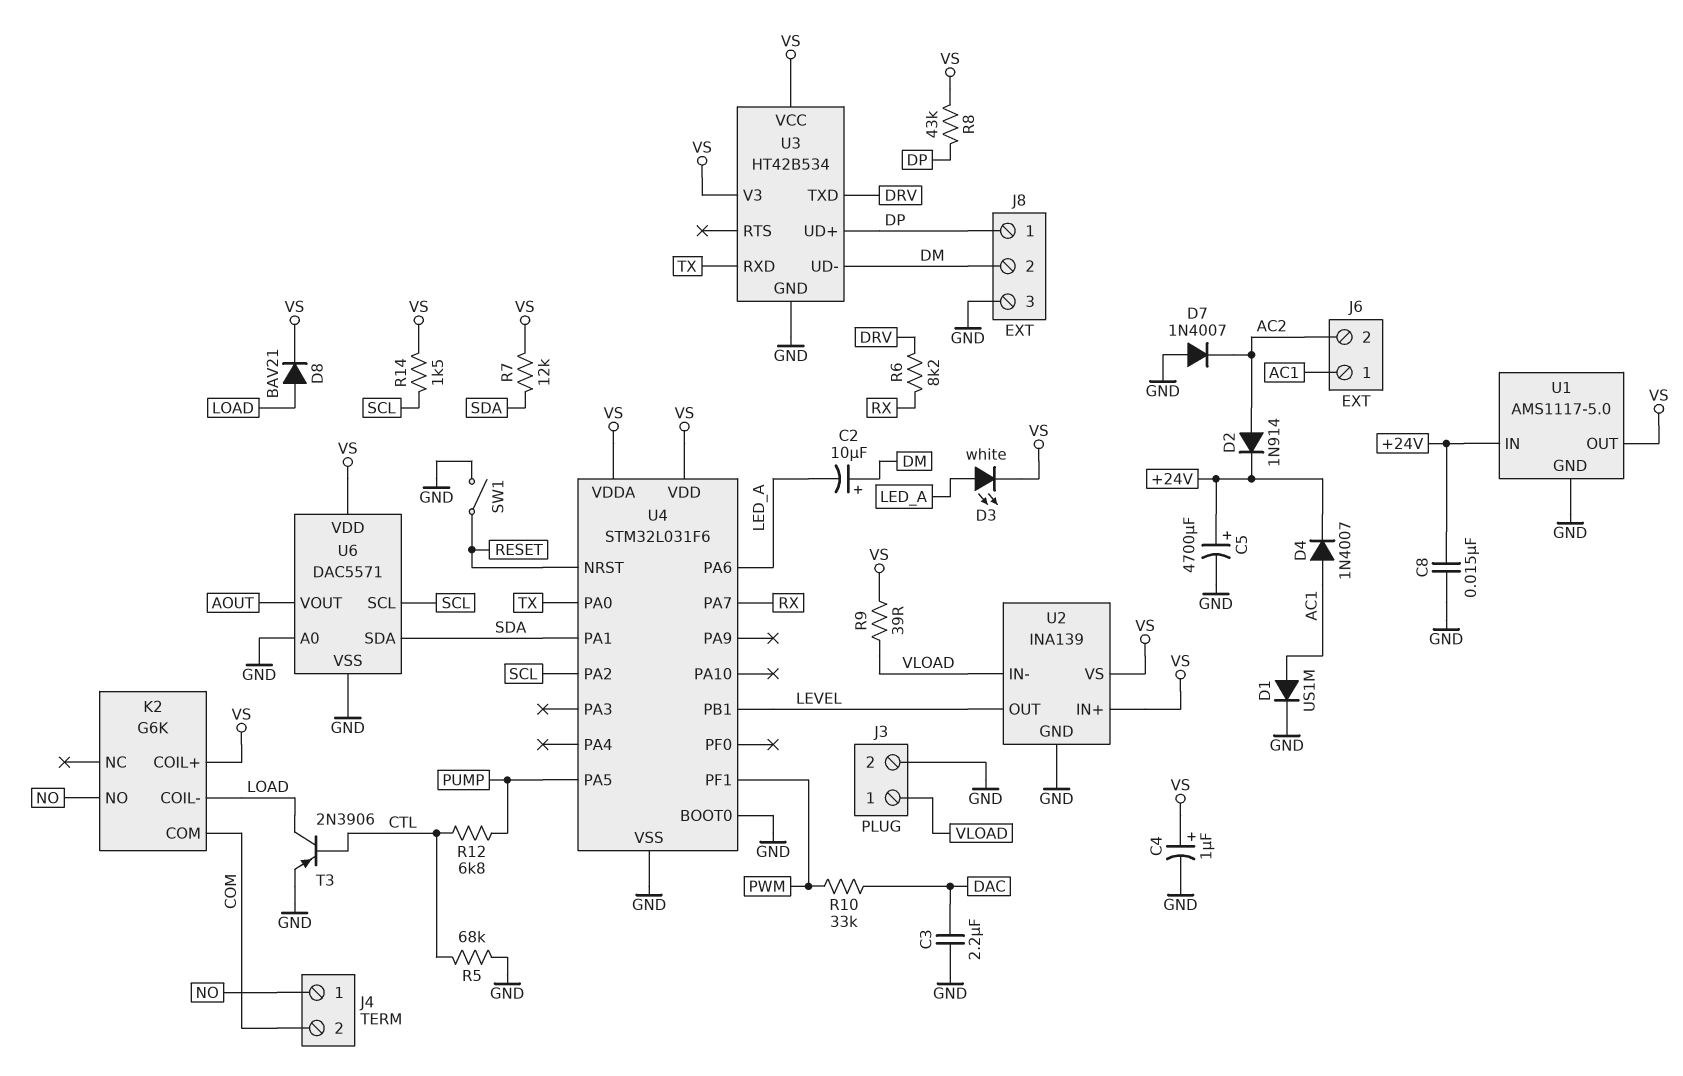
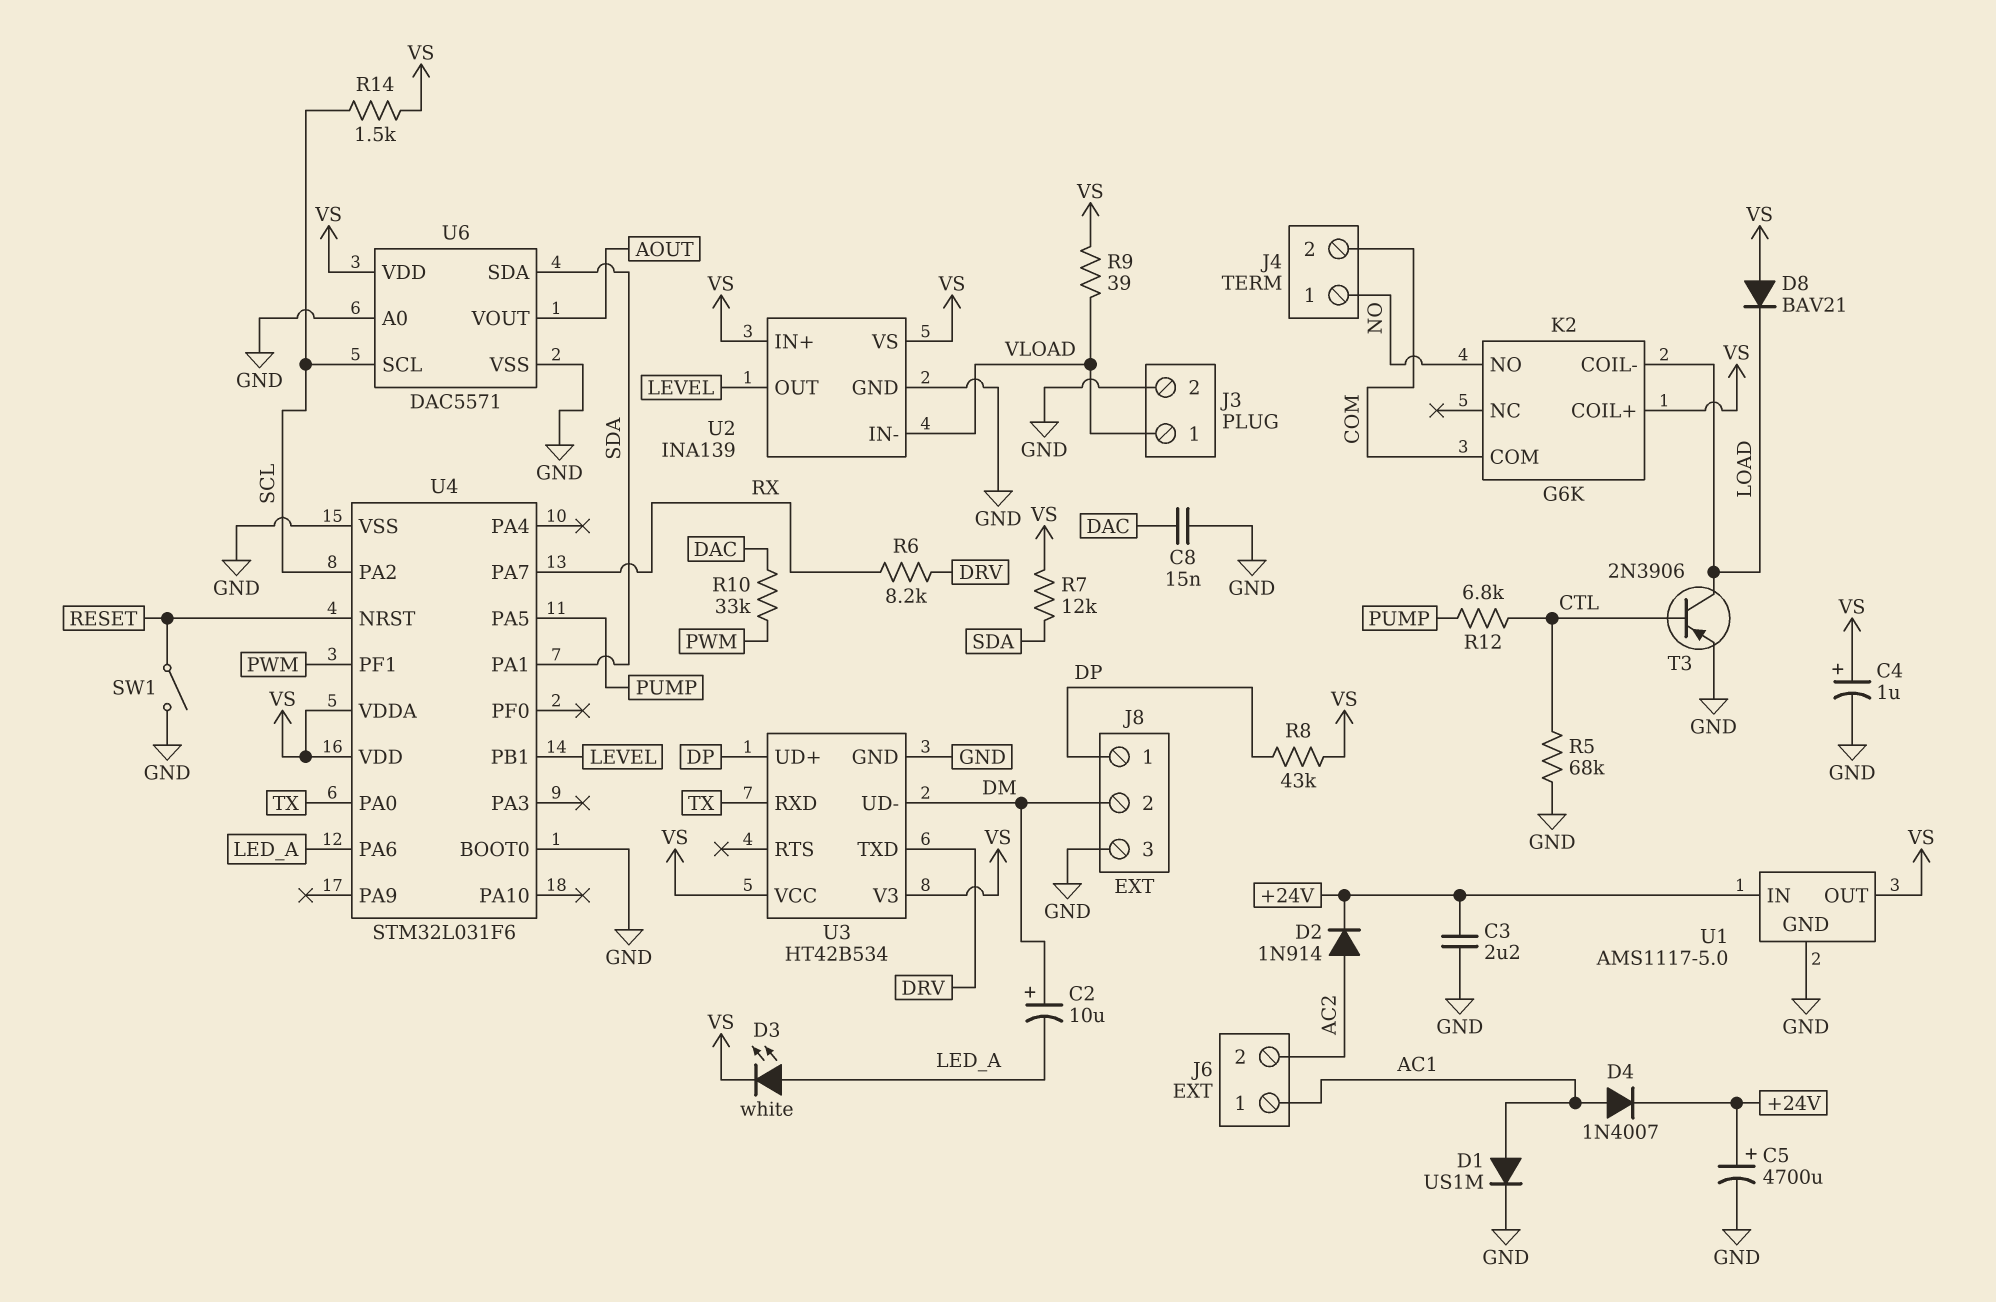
C3: 2.2uF (DAC, GND) -> 2.2uF (+24V, GND)
C8: 15nF (+24V, GND) -> 15nF (DAC, GND)
D7: diode 1N4007 (A GND, K AC2) -> none
D8: diode BAV21 (A LOAD, K VS) -> diode BAV21 (A VS, K LOAD)

